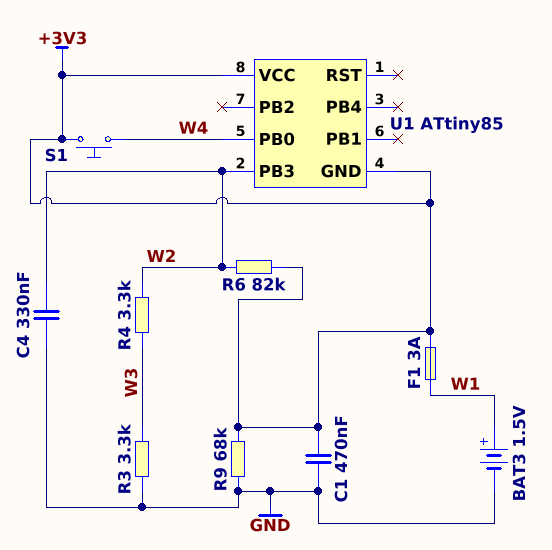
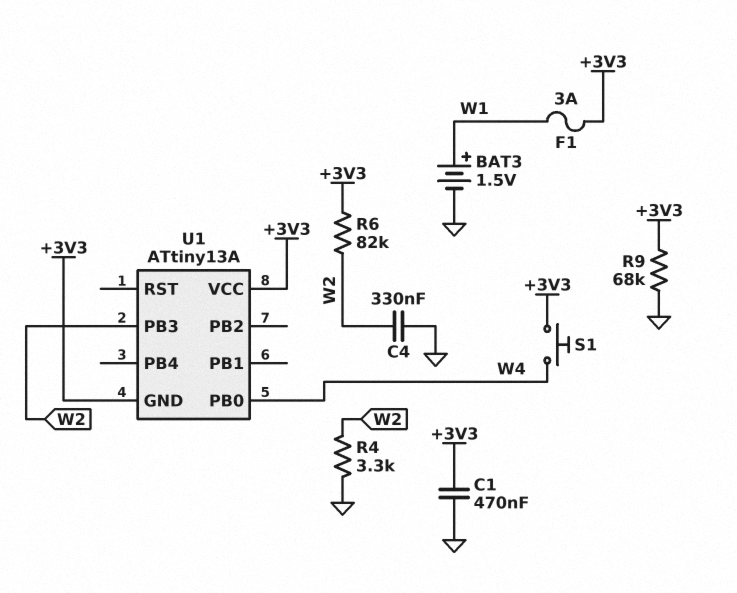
R3: 3.3k (GND, W3) -> none
R4: 3.3k (W2, W3) -> 3.3k (GND, W2)
U1: ATtiny85 -> ATtiny13A

